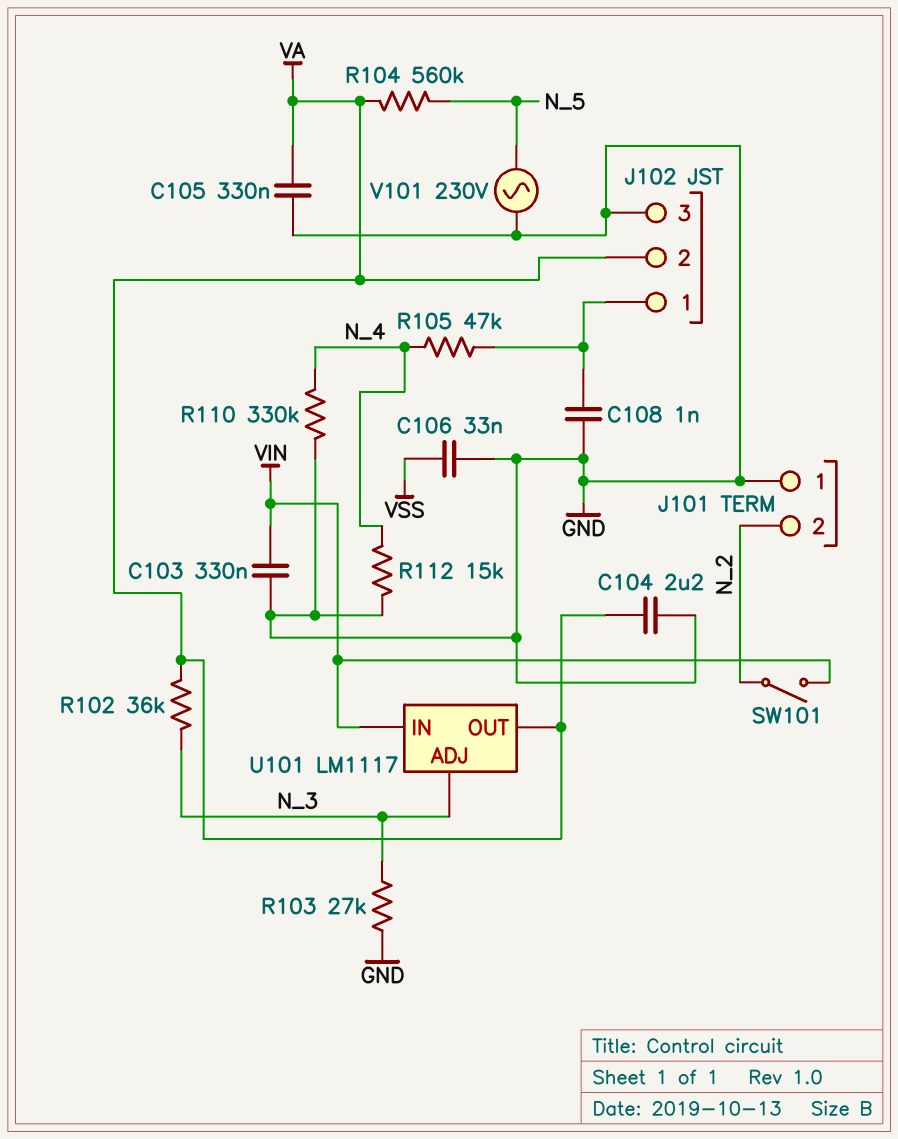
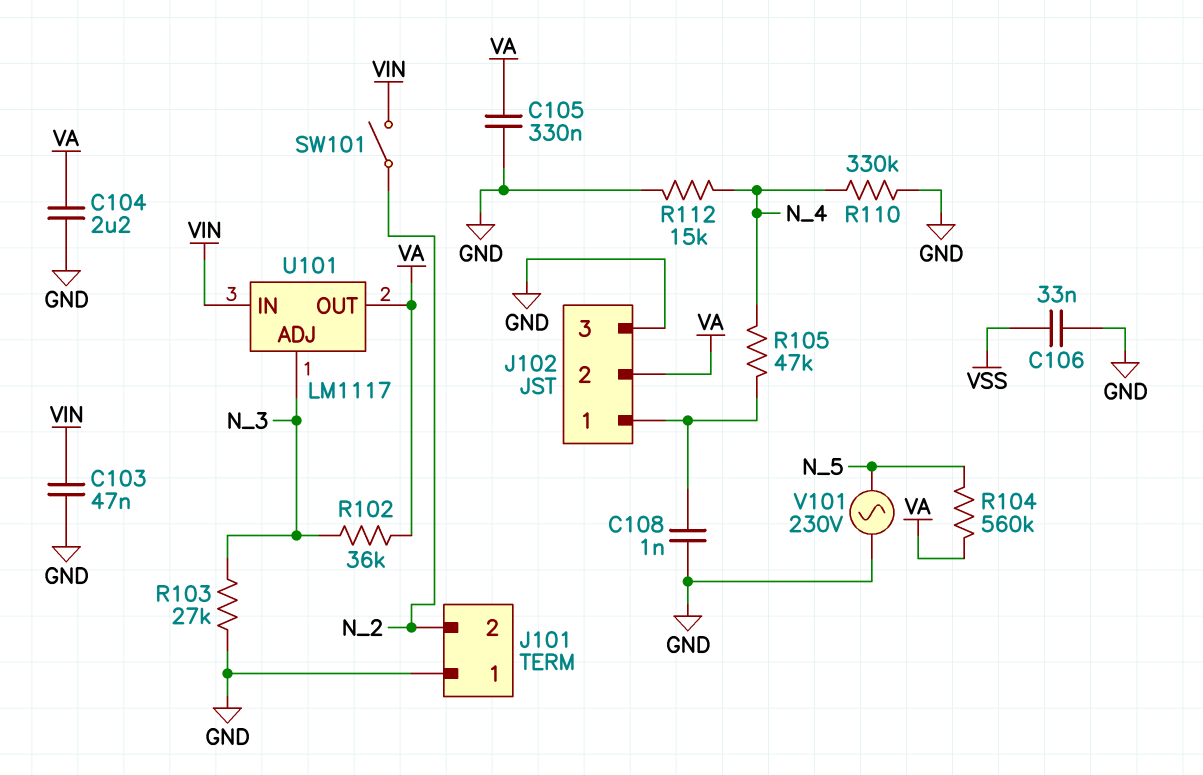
C103: 330nF (GND, VIN) -> 47nF (GND, VIN)

